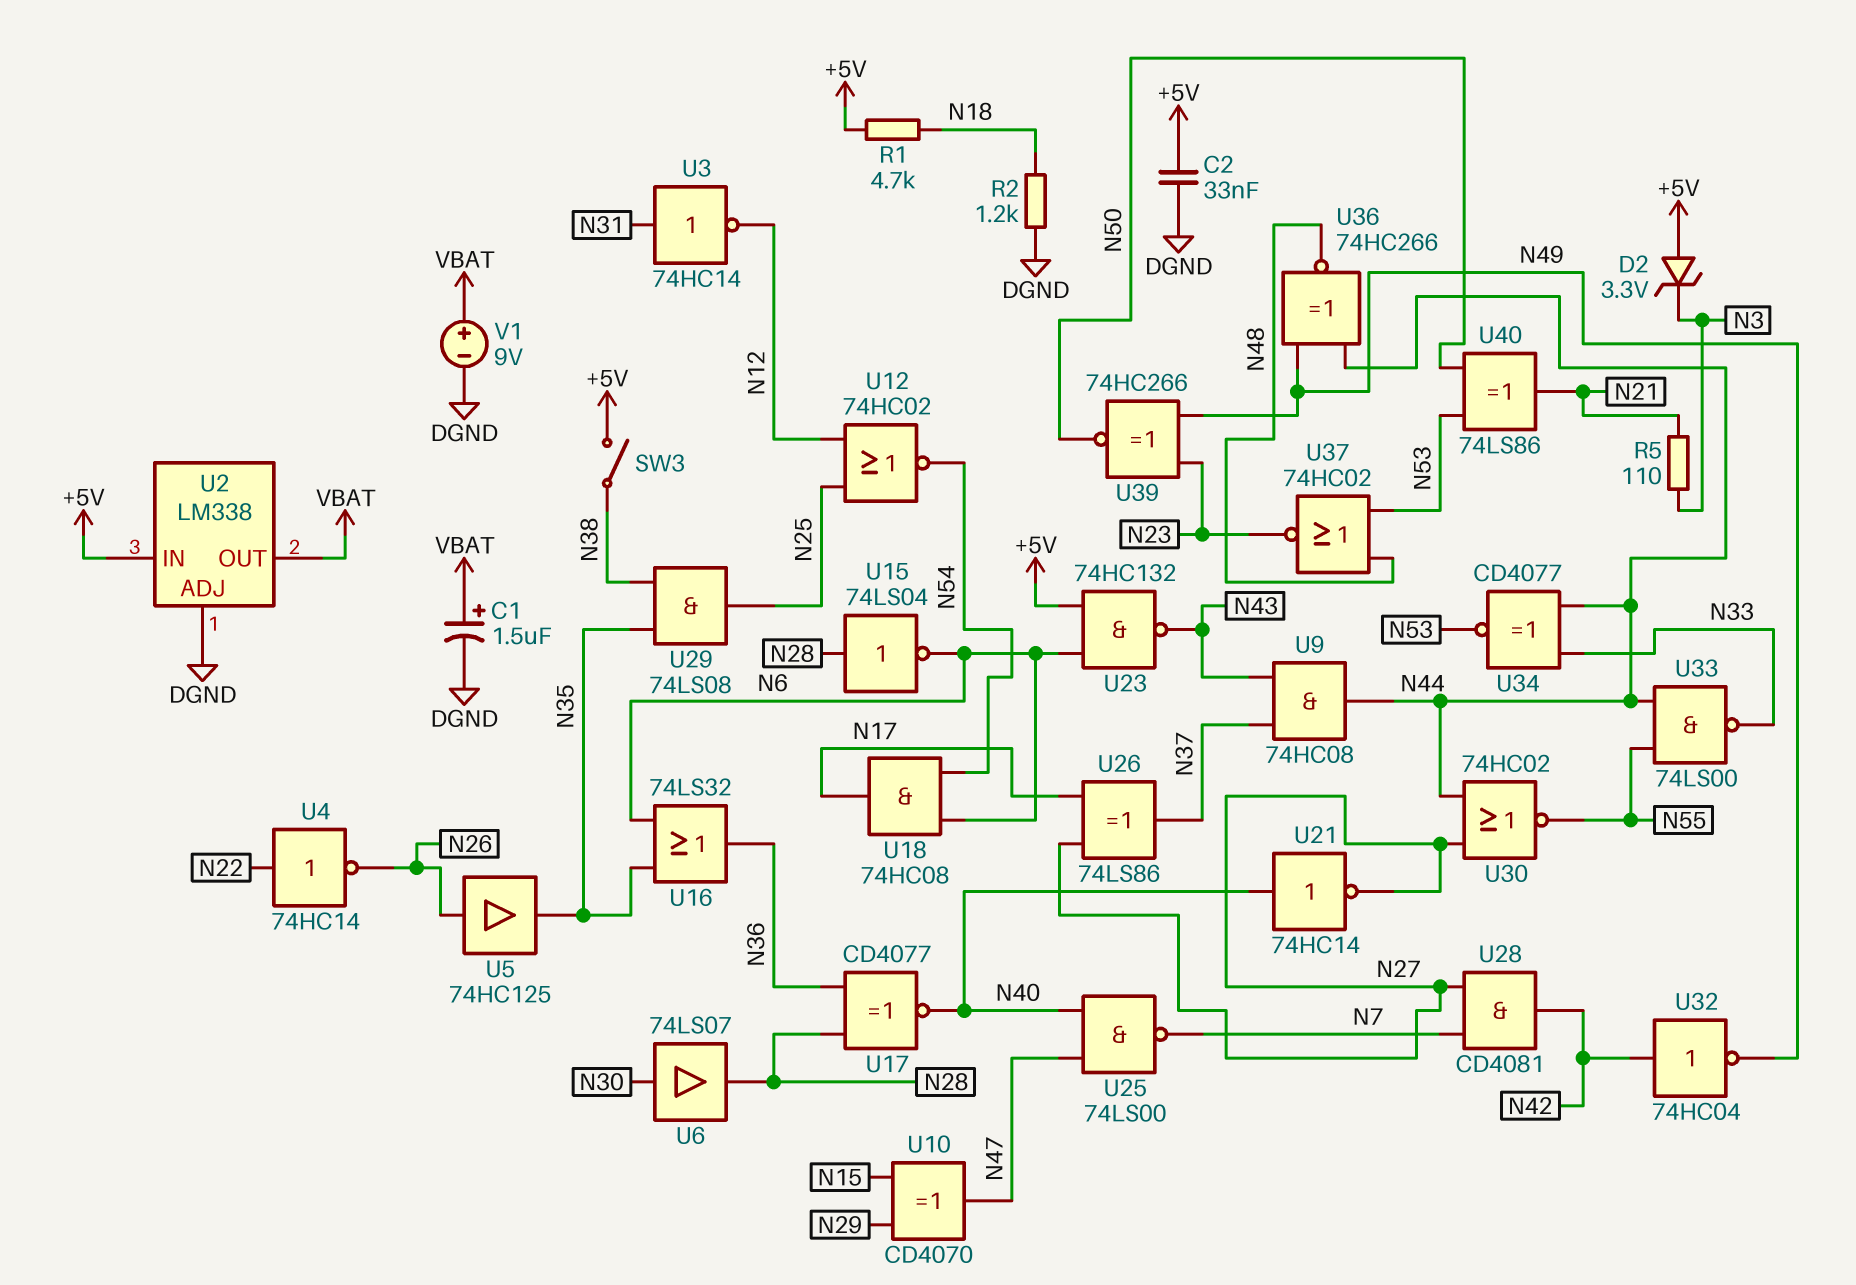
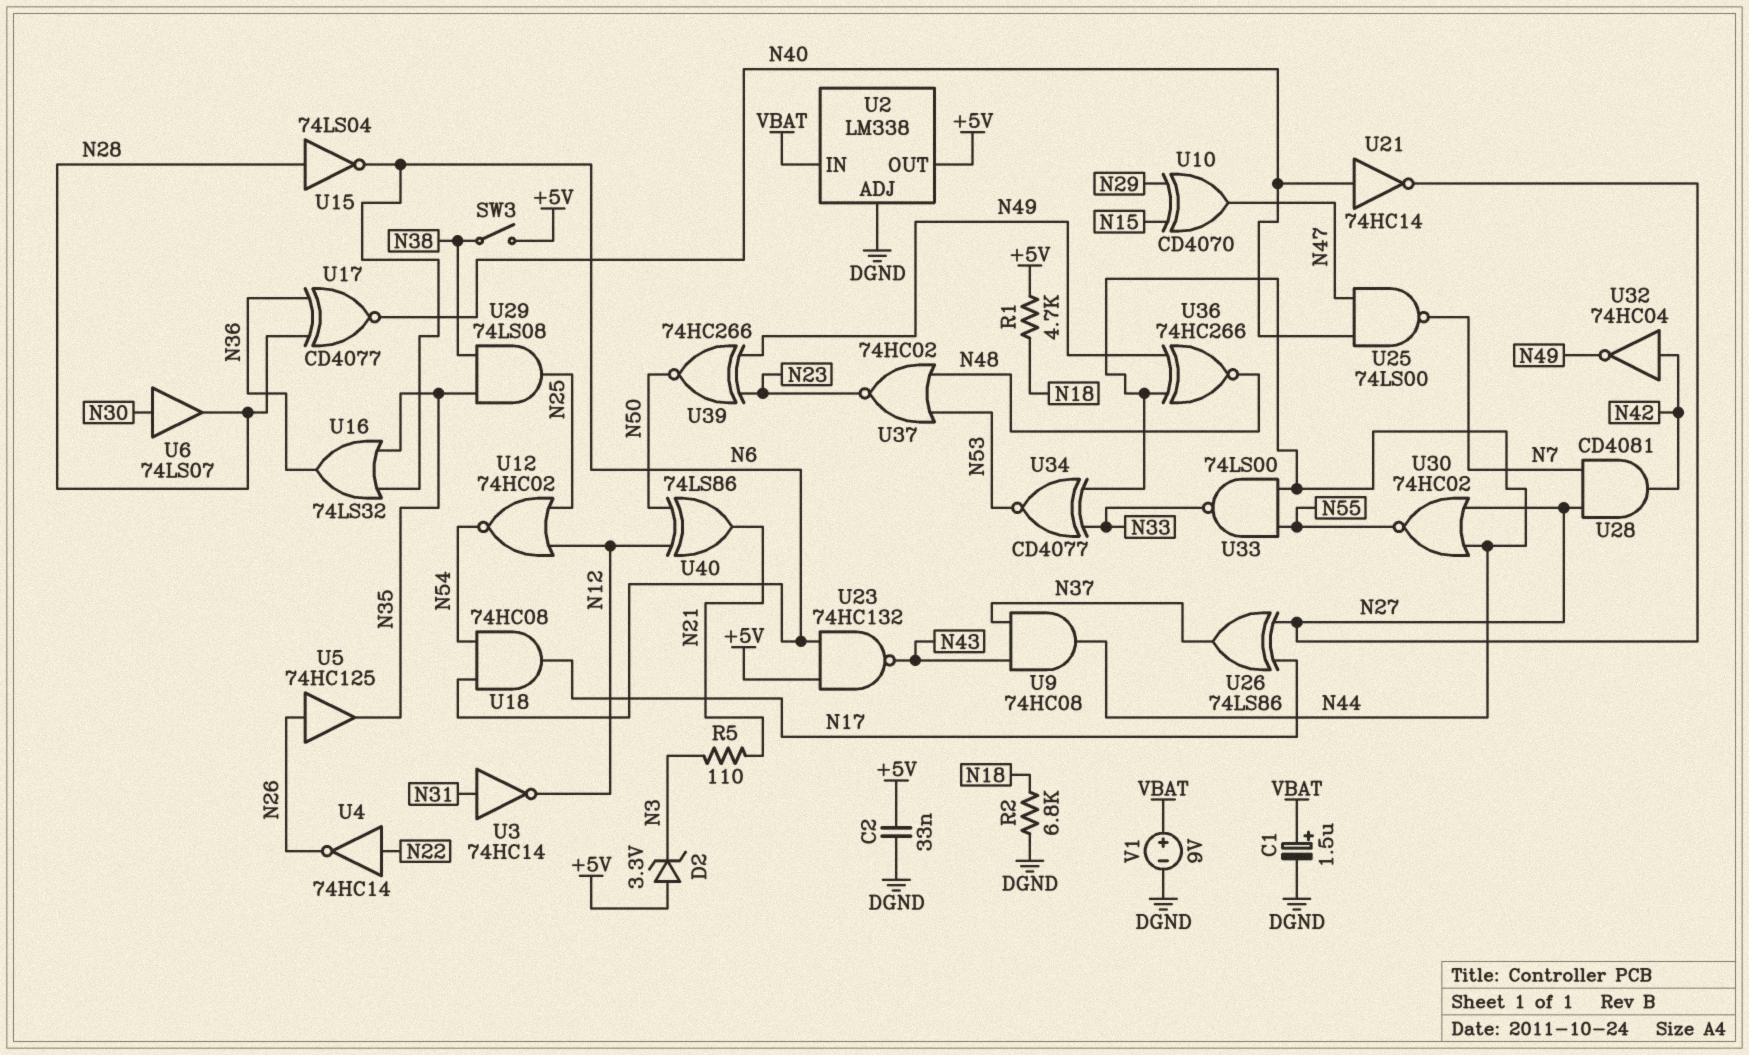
R2: 1.2k (DGND, N18) -> 6.8k (DGND, N18)
U2 pin IN: +5V -> VBAT
U2 pin OUT: VBAT -> +5V
U40: XOR 74LS86 (in N50, in N53, out N21) -> XOR 74LS86 (in N12, in N50, out N21)

